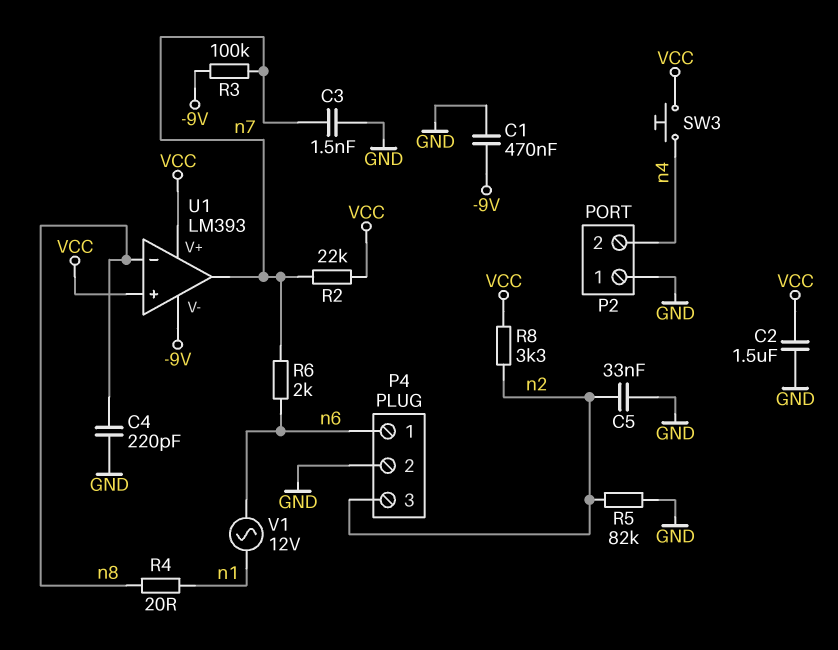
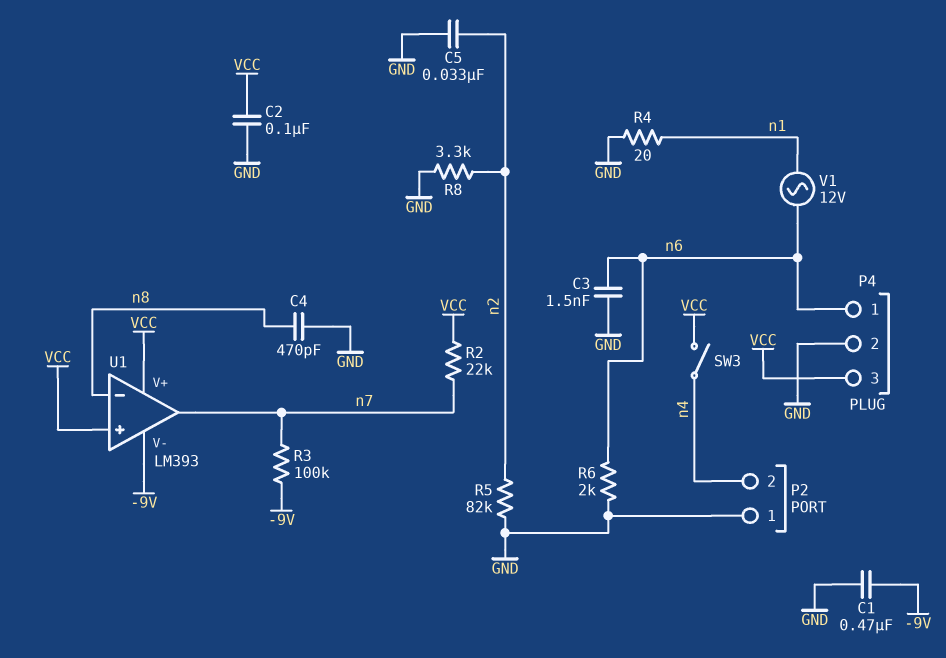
C2: 1.5uF (GND, VCC) -> 100nF (GND, VCC)
C3: 1.5nF (GND, n7) -> 1.5nF (GND, n6)
C4: 220pF (GND, n8) -> 470pF (GND, n8)
P4 pin 3: n2 -> VCC
R4: 20 (n1, n8) -> 20 (GND, n1)
R6: 2k (n6, n7) -> 2k (GND, n6)
R8: 3.3k (VCC, n2) -> 3.3k (GND, n2)
SW3: button (VCC, n4) -> switch (VCC, n4)

